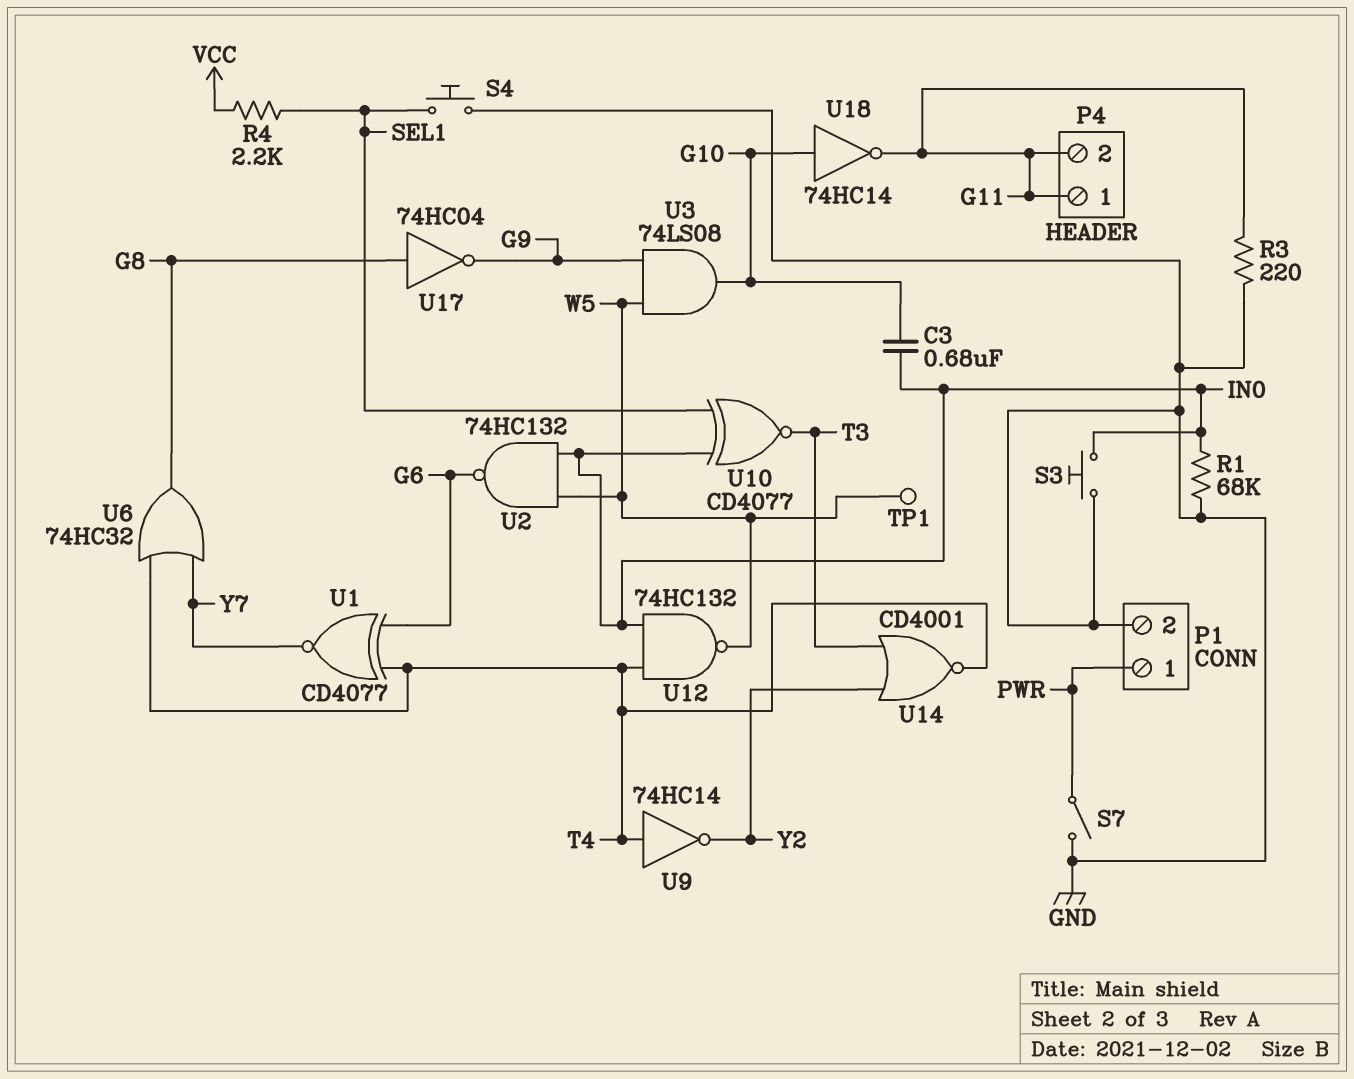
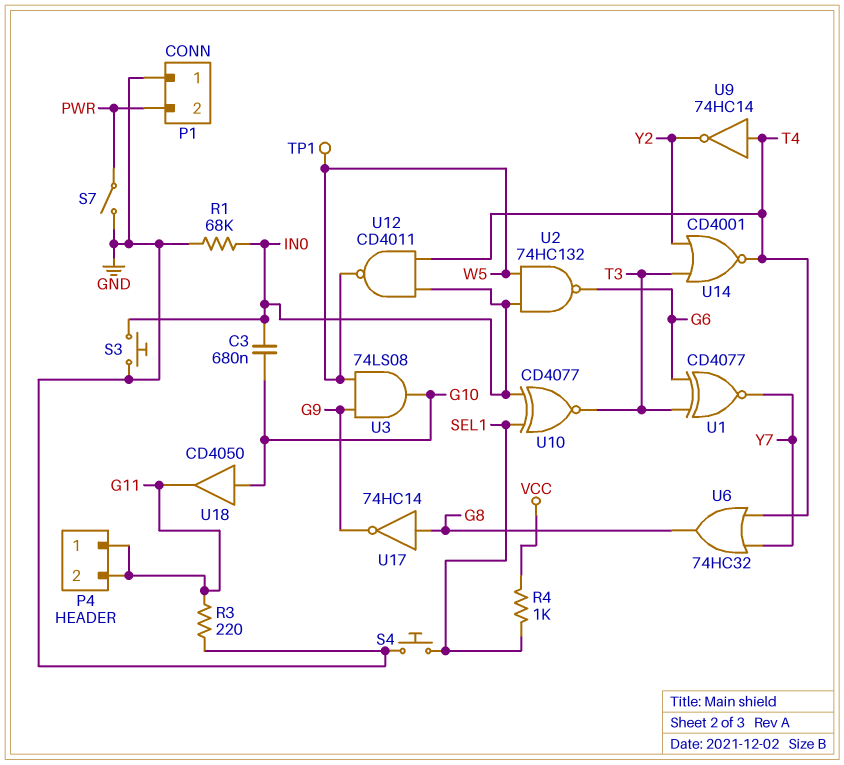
P1 pin 1: PWR -> GND
P1 pin 2: GND -> PWR
R4: 2.2k (SEL1, VCC) -> 1k (SEL1, VCC)
U1: XNOR CD4077 (in G6, in T4, out Y7) -> XNOR CD4077 (in G6, in T3, out Y7)
U12: NAND 74HC132 (in IN0, in T4, out W5) -> NAND CD4011 (in IN0, in T4, out W5)
U17: NOT 74HC04 (in G8, out G9) -> NOT 74HC14 (in G8, out G9)
U18: NOT 74HC14 (in G10, out G11) -> buffer CD4050 (in G10, out G11)

